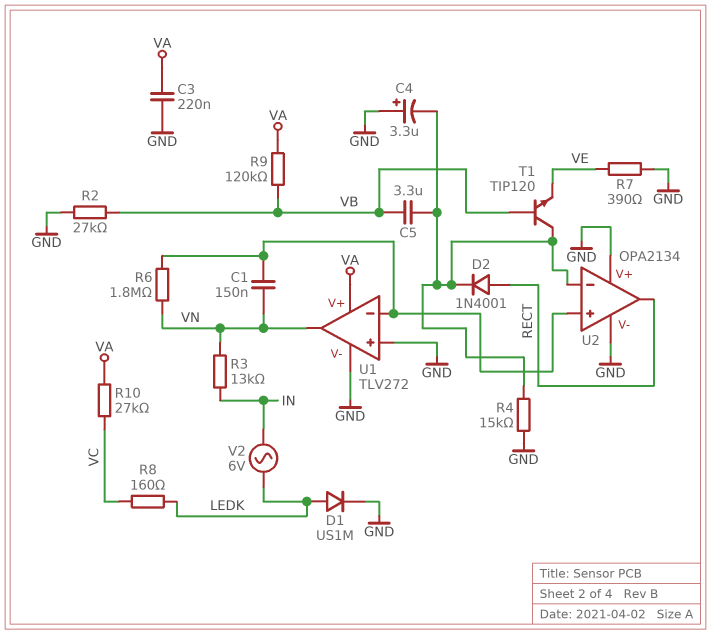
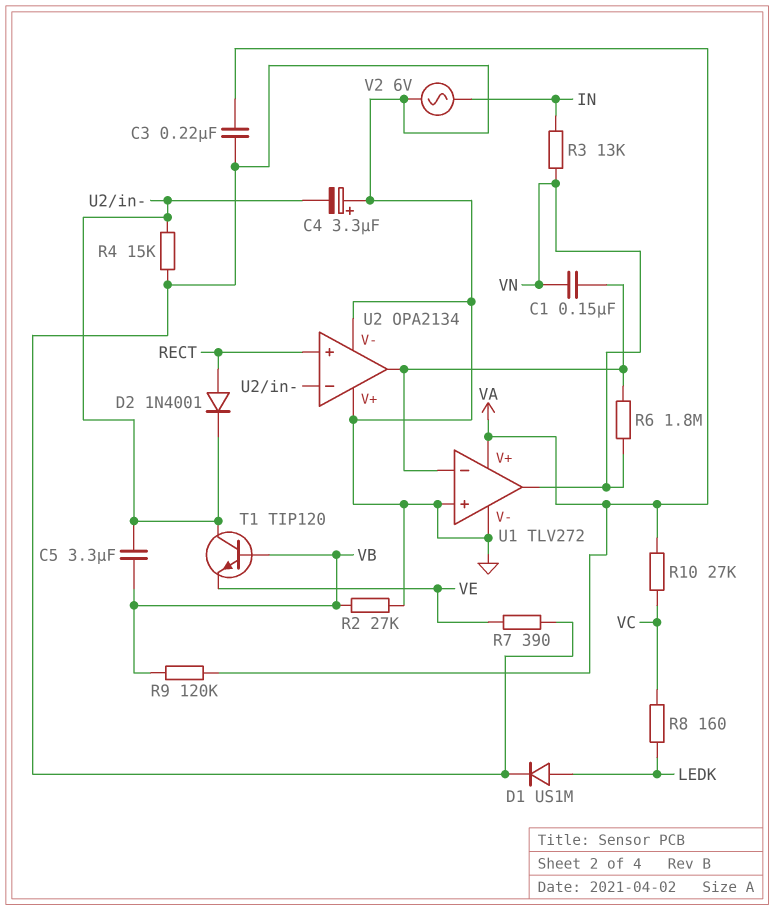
U2 pin in+: U1/in- -> RECT
U2 pin out: RECT -> U1/in-
V2: AC 6V (IN, LEDK) -> AC 6V (GND, IN)

